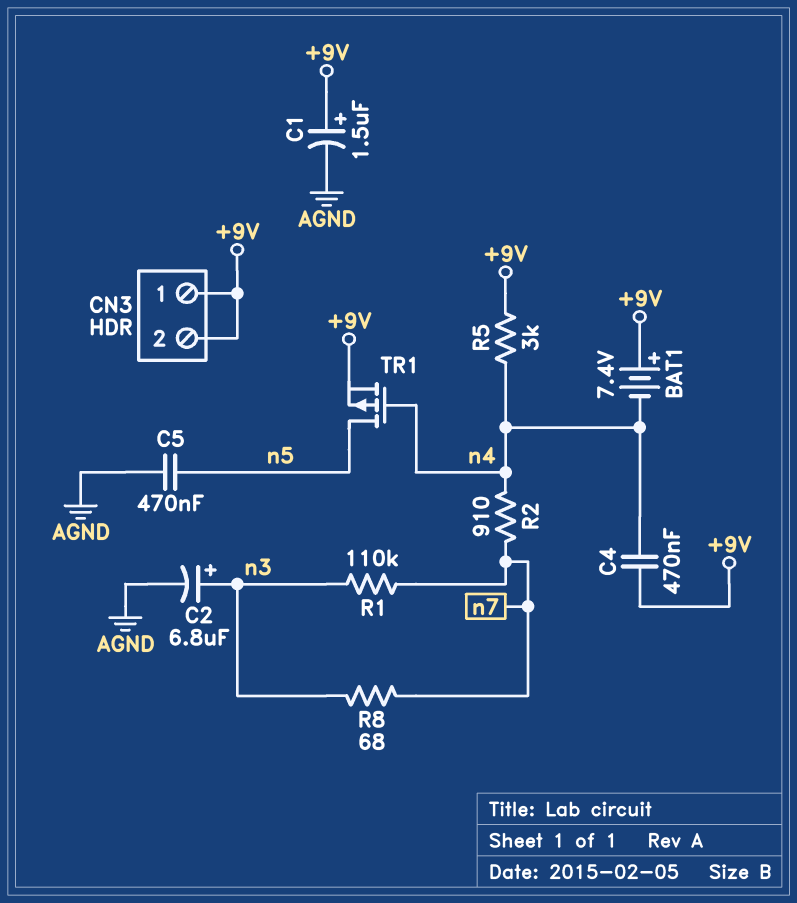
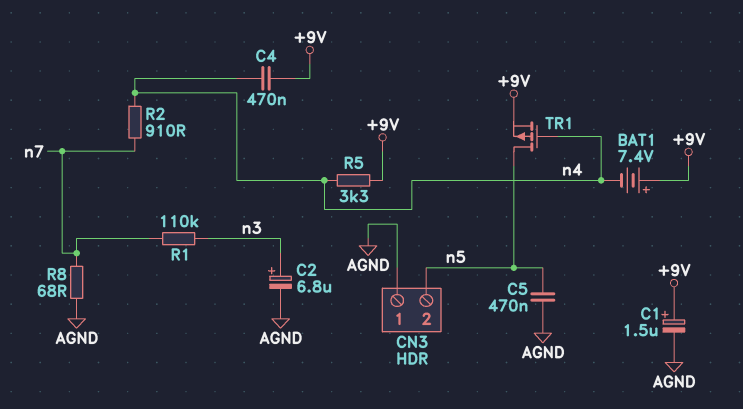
CN3 pin 1: +9V -> AGND
CN3 pin 2: +9V -> n5
R5: 3k (+9V, n4) -> 3.3k (+9V, n4)
R8: 68 (n3, n7) -> 68 (AGND, n7)

